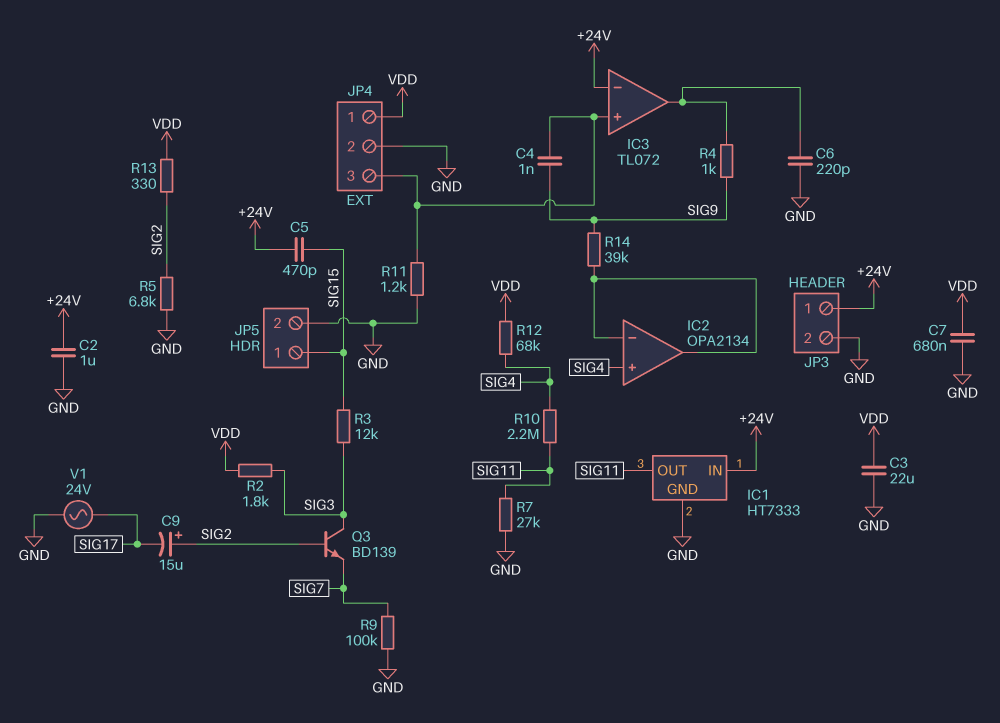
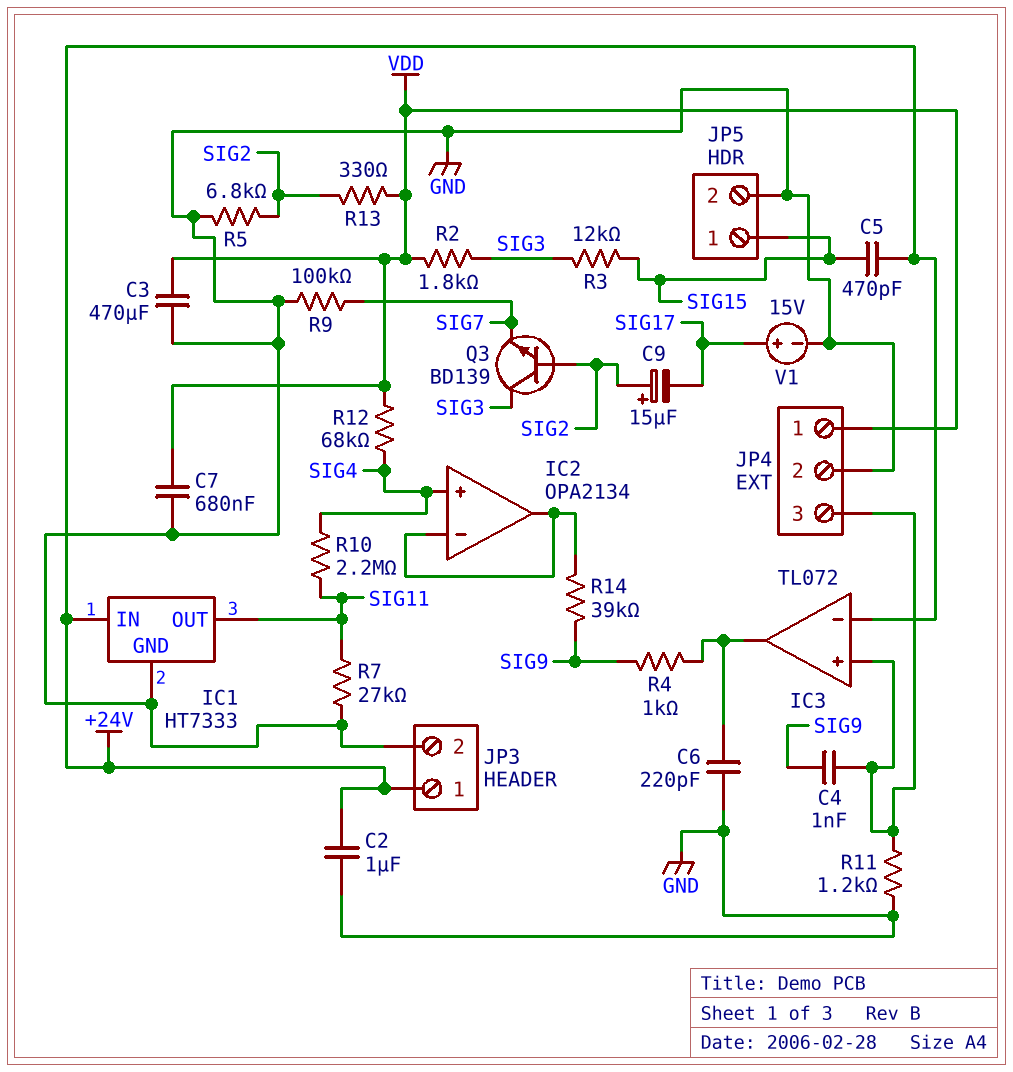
C3: 22uF (GND, VDD) -> 470uF (GND, VDD)
V1: AC 24V (GND, SIG17) -> 15V (plus SIG17, minus GND)

